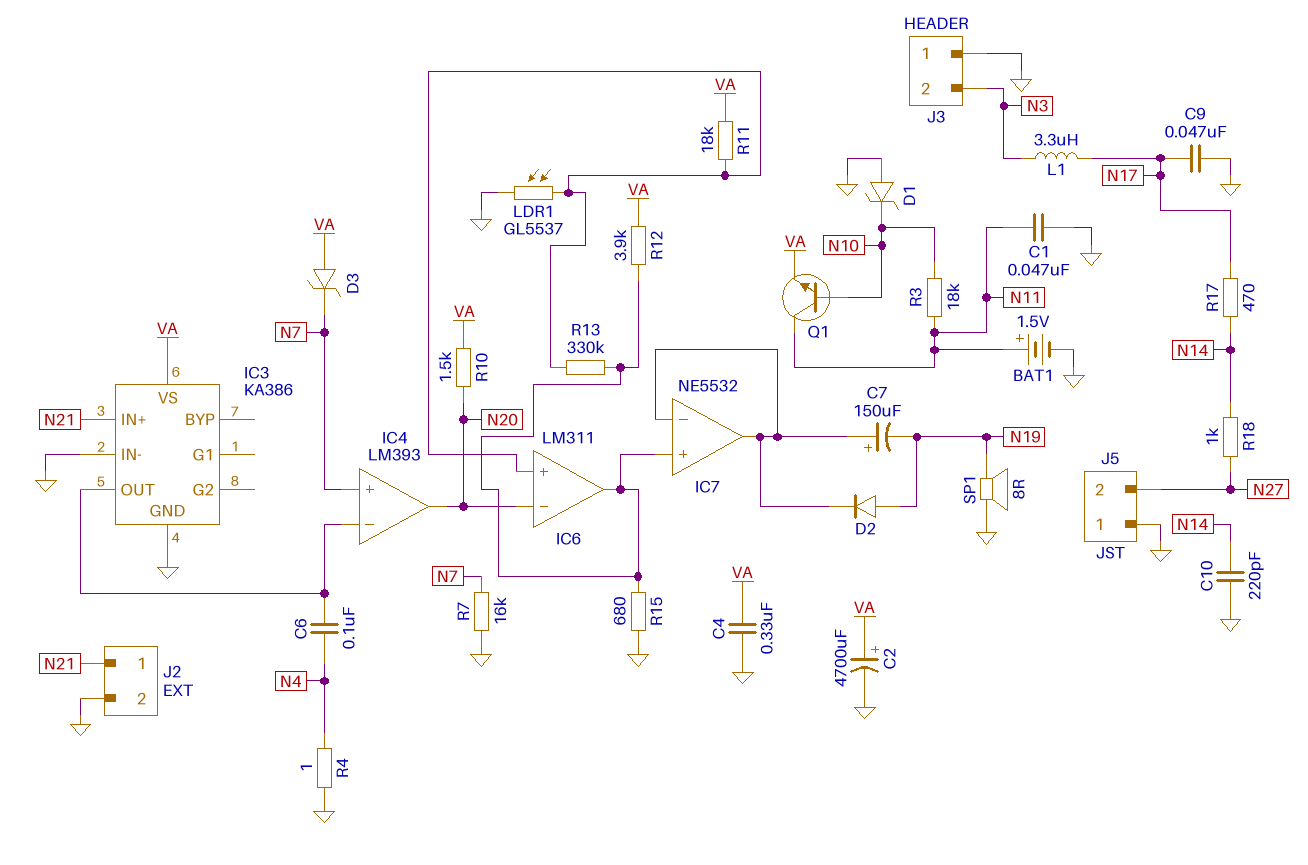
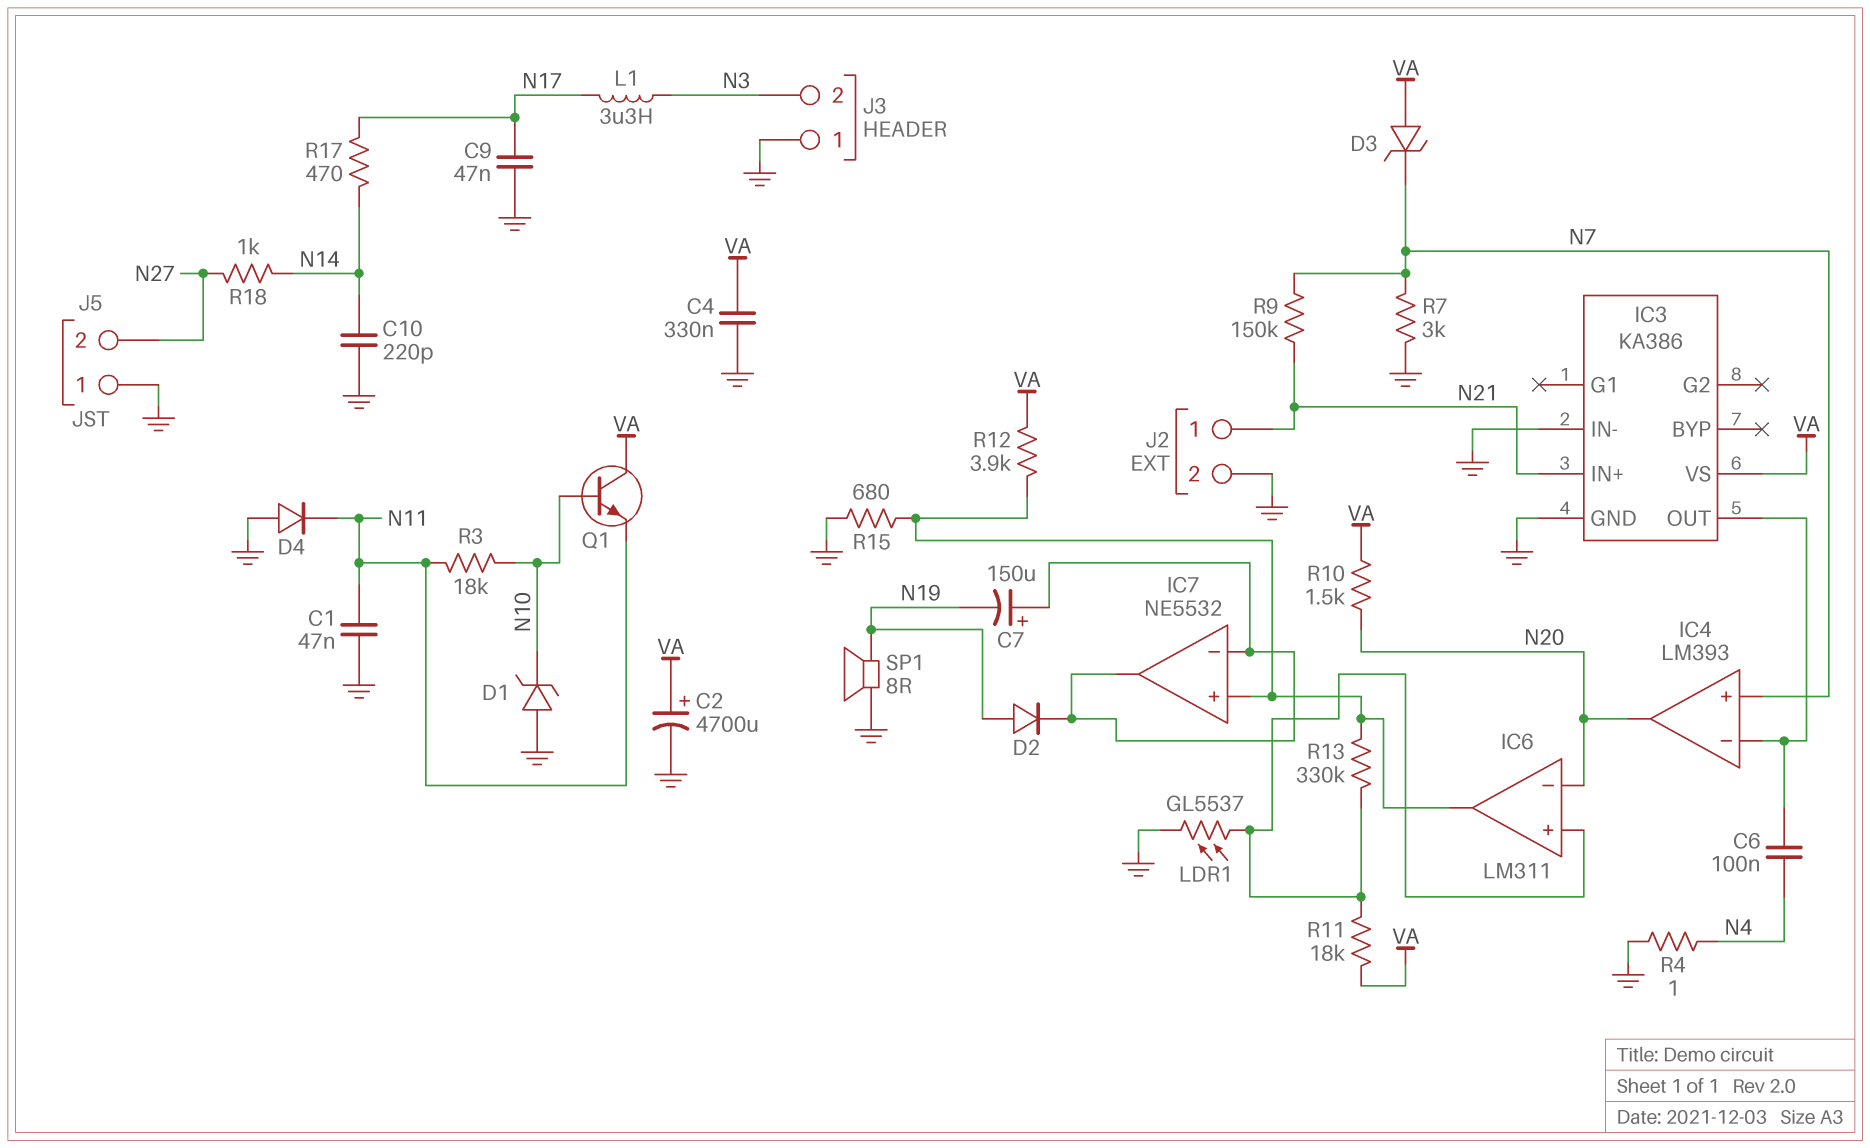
BAT1: 1.5V (plus N11, minus GND) -> none
D4: none -> diode (A GND, K N11)
Q1: NPN (B N10, C N11, E VA) -> NPN (B N10, C VA, E N11)
R7: 16k (GND, N7) -> 3k (GND, N7)
R9: none -> 150k (N7, N21)

